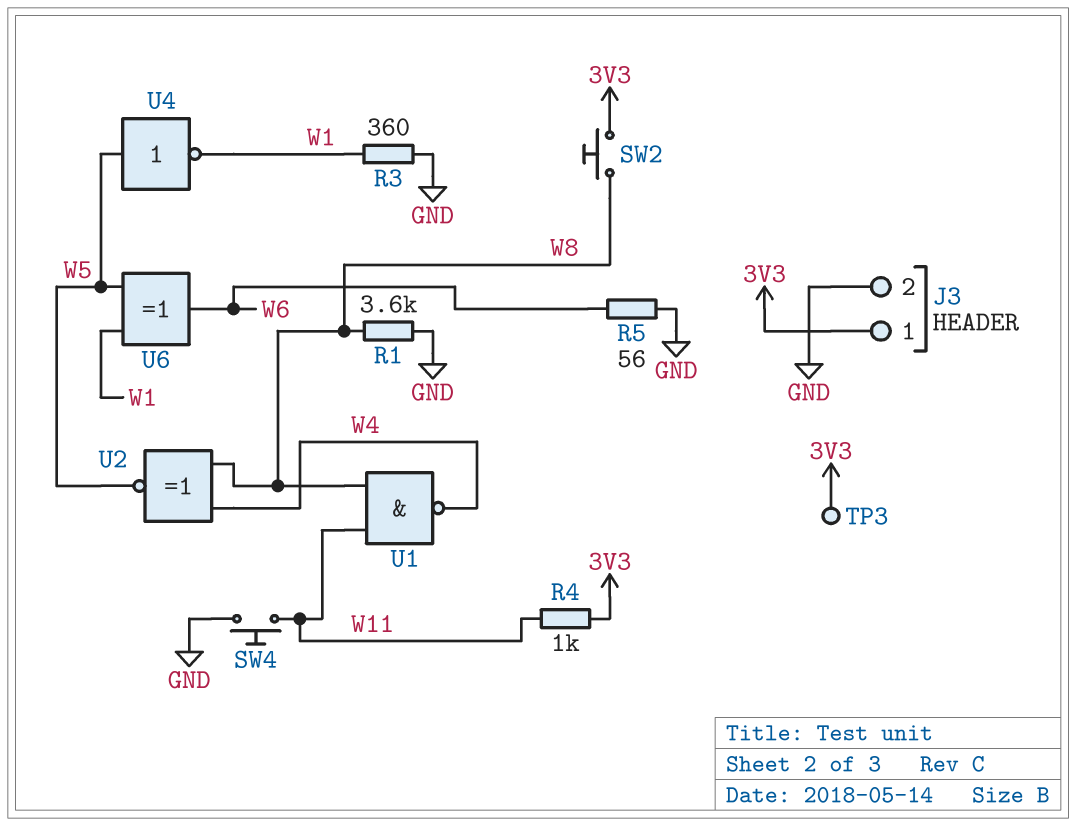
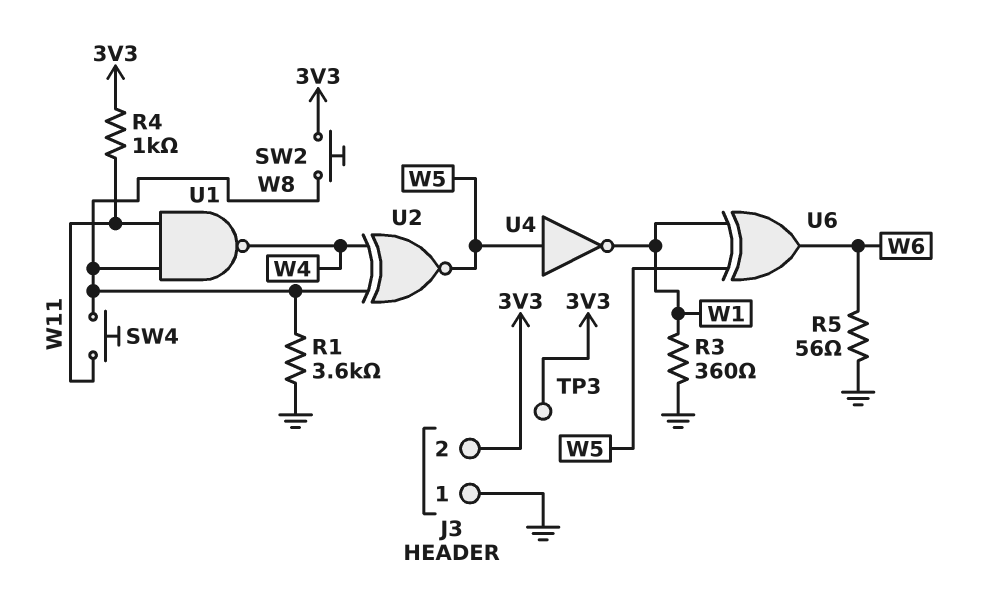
J3 pin 1: 3V3 -> GND
J3 pin 2: GND -> 3V3
SW4: button (GND, W11) -> button (W8, W11)

